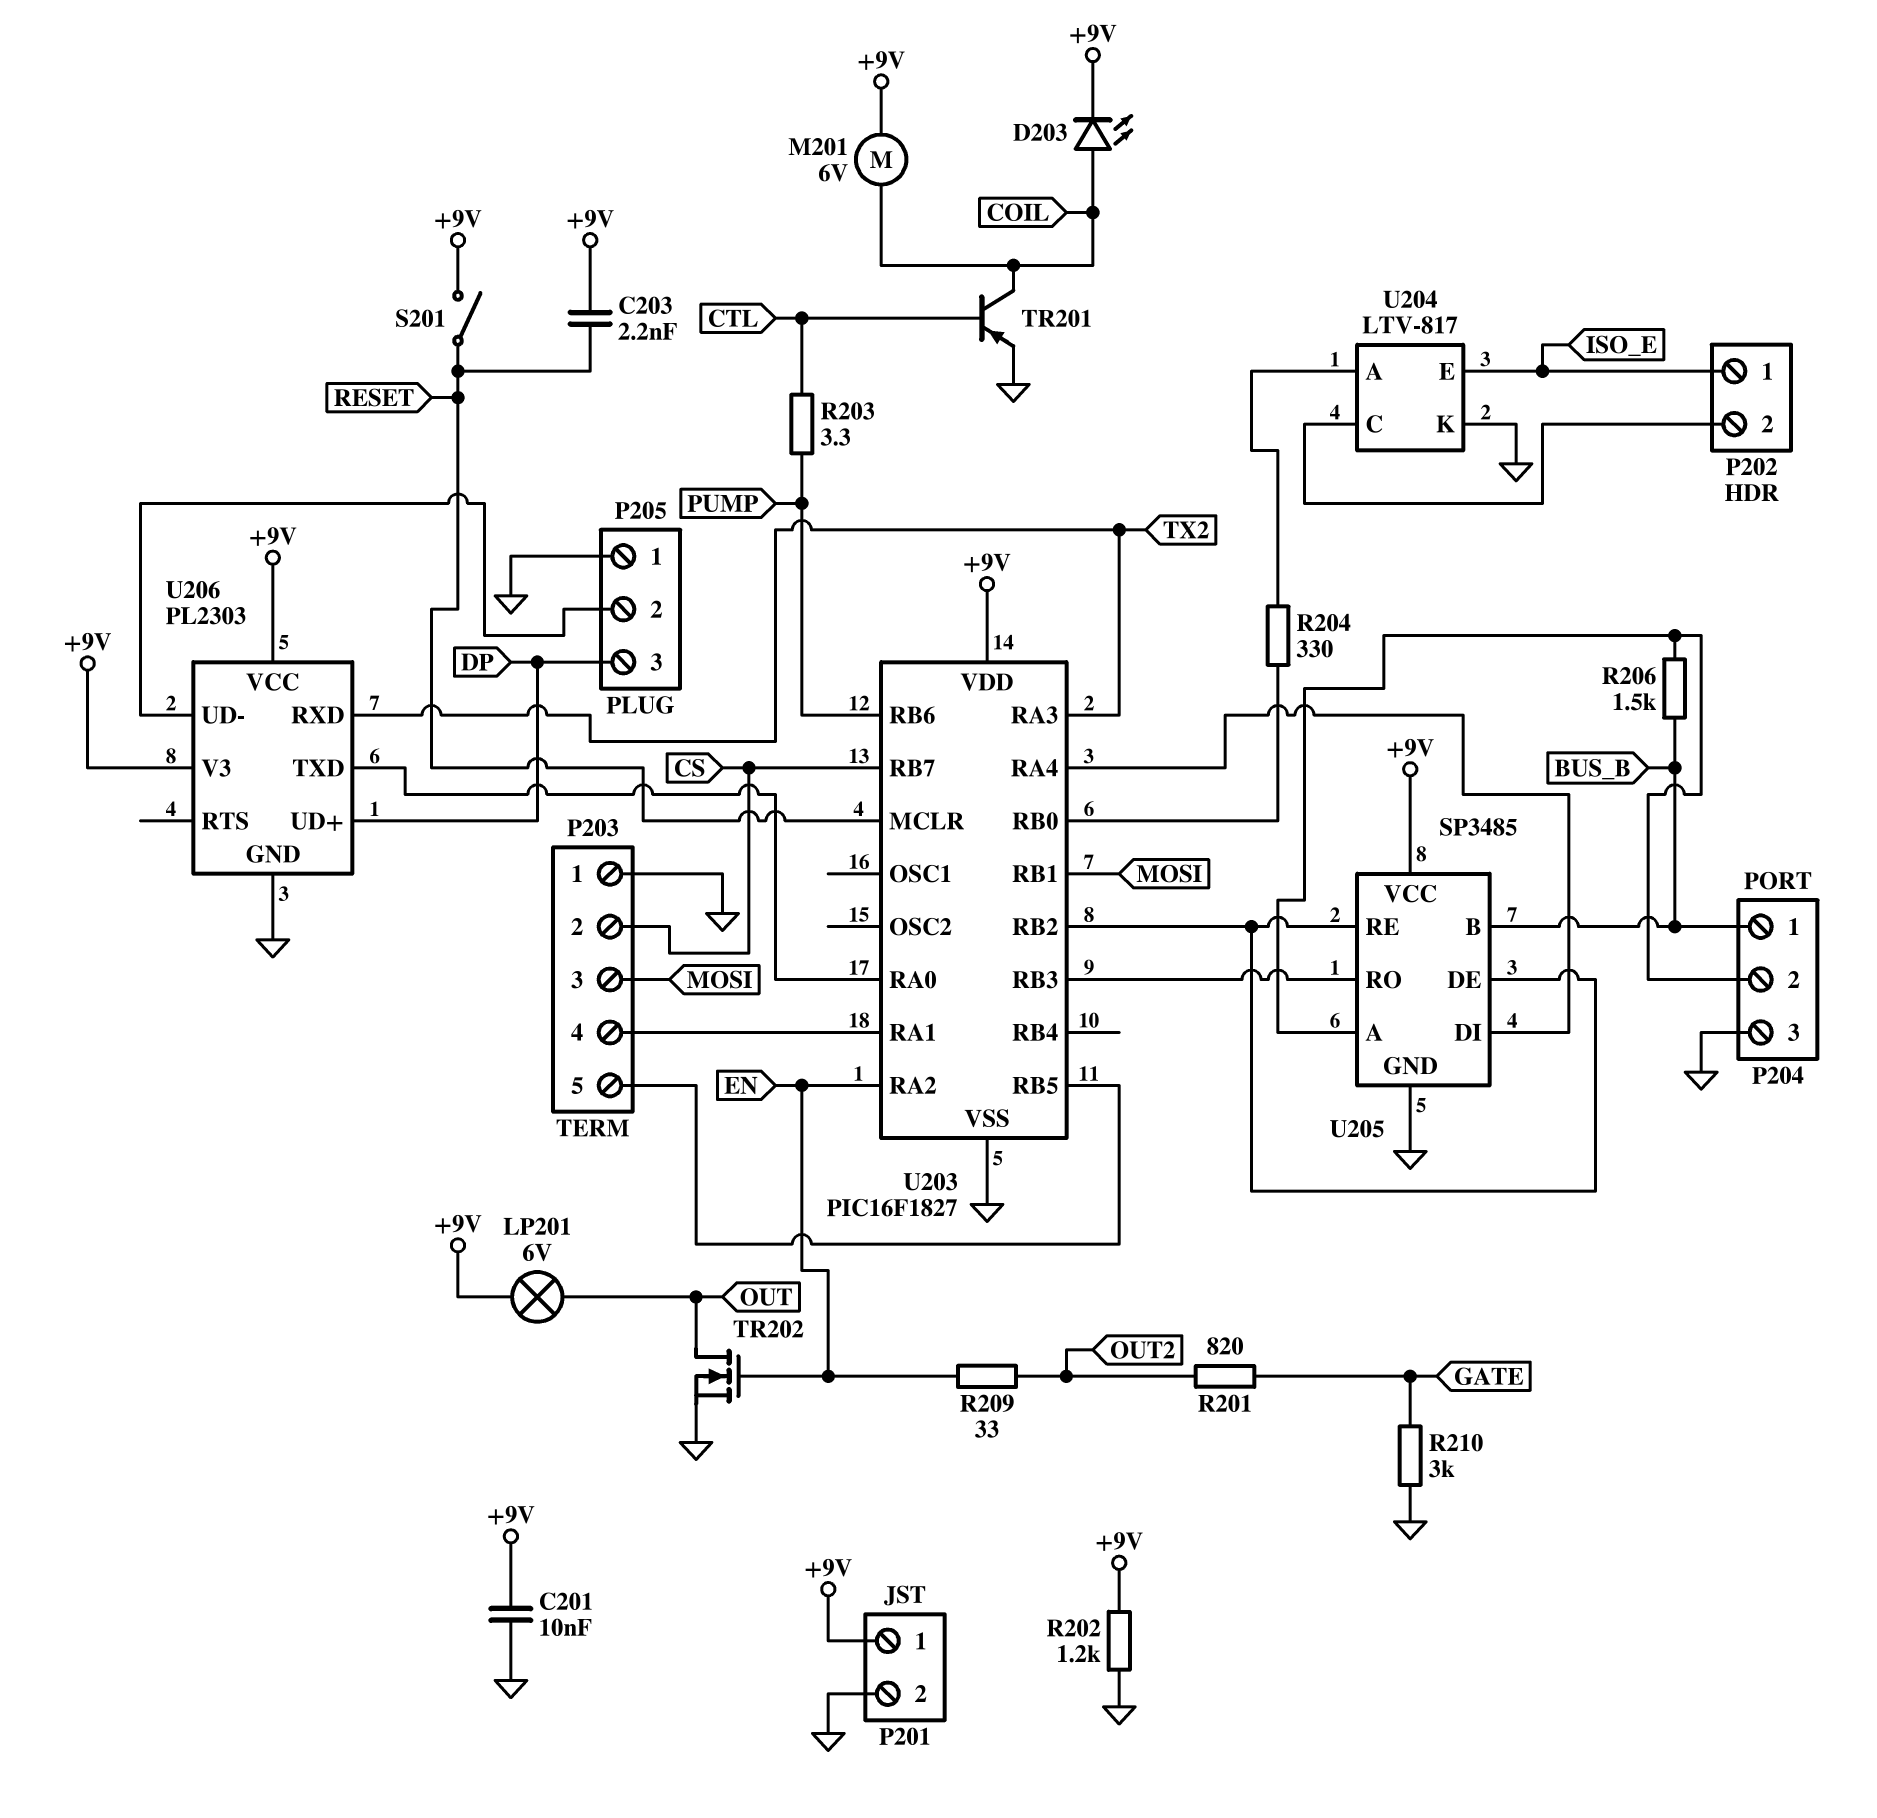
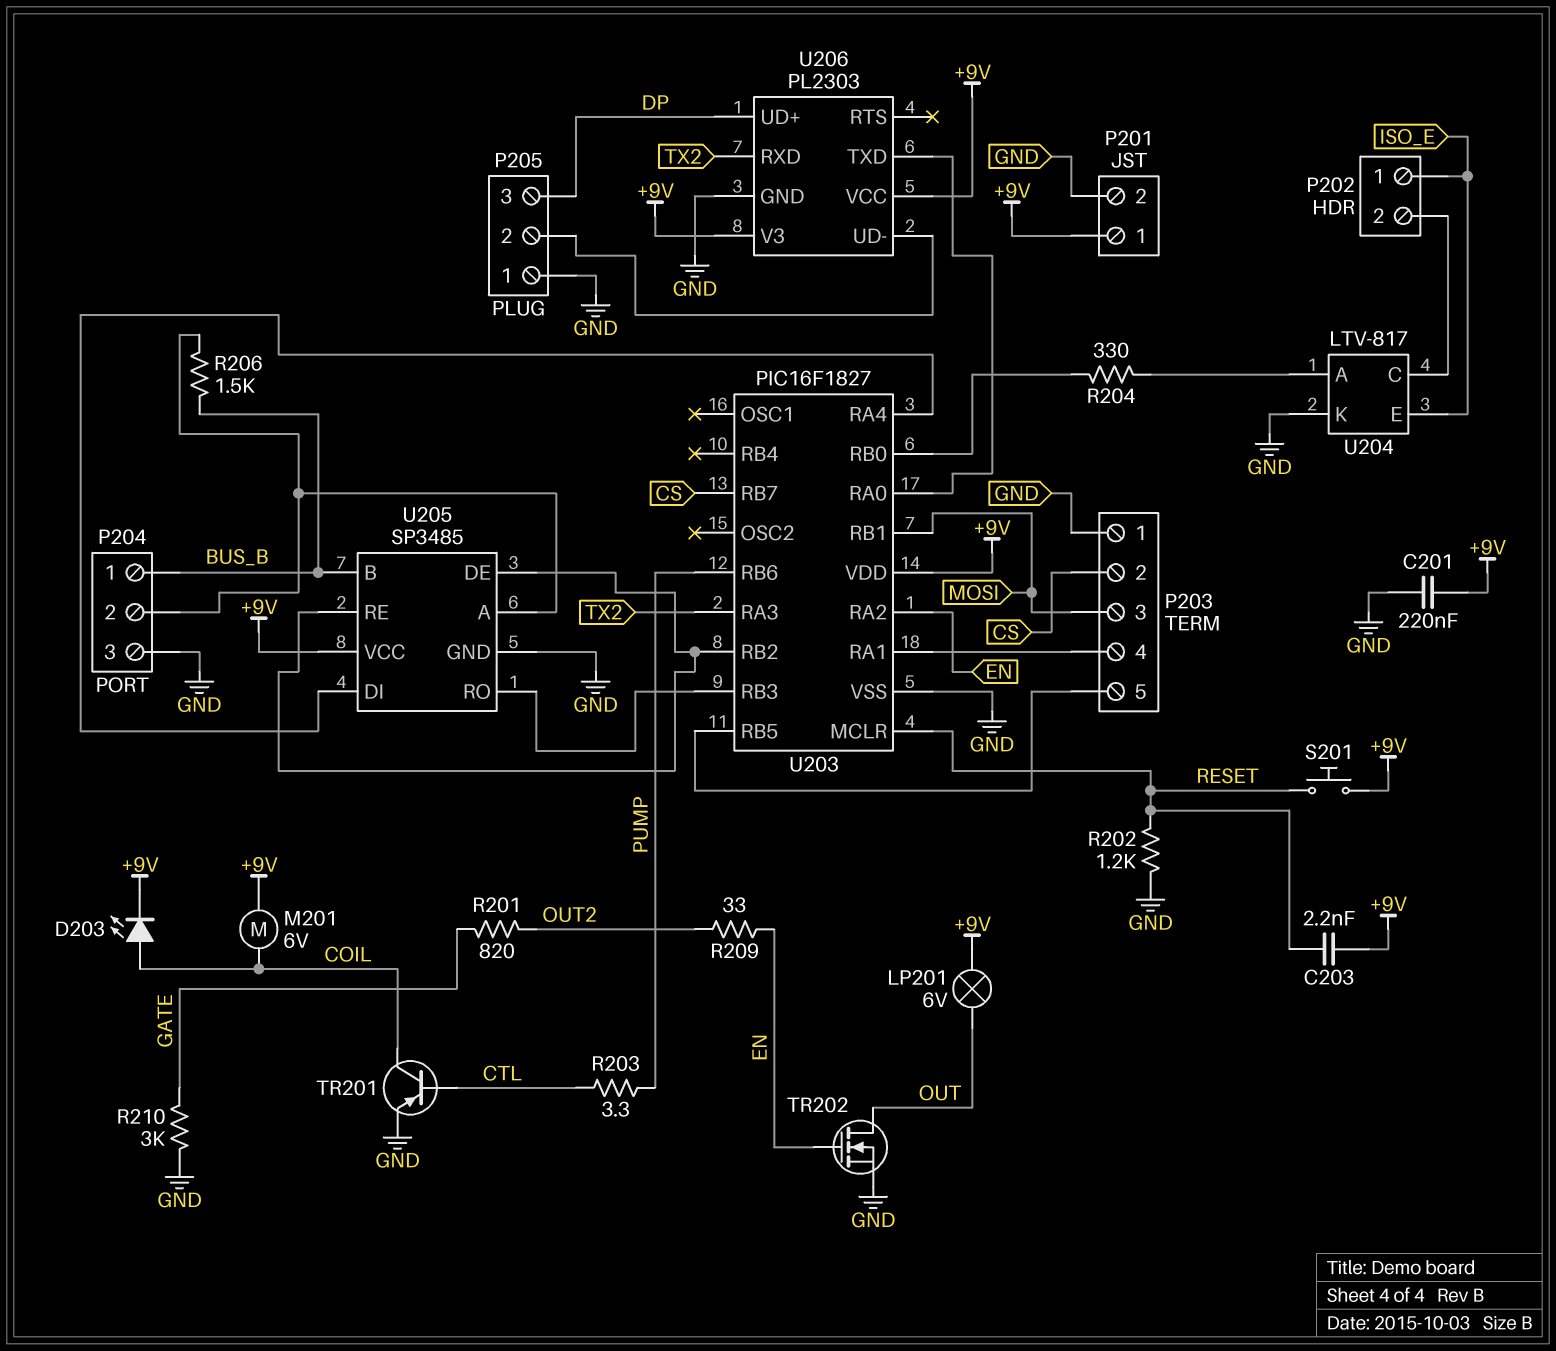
C201: 10nF (+9V, GND) -> 220nF (+9V, GND)
R202: 1.2k (+9V, GND) -> 1.2k (GND, RESET)
S201: switch (+9V, RESET) -> button (+9V, RESET)

